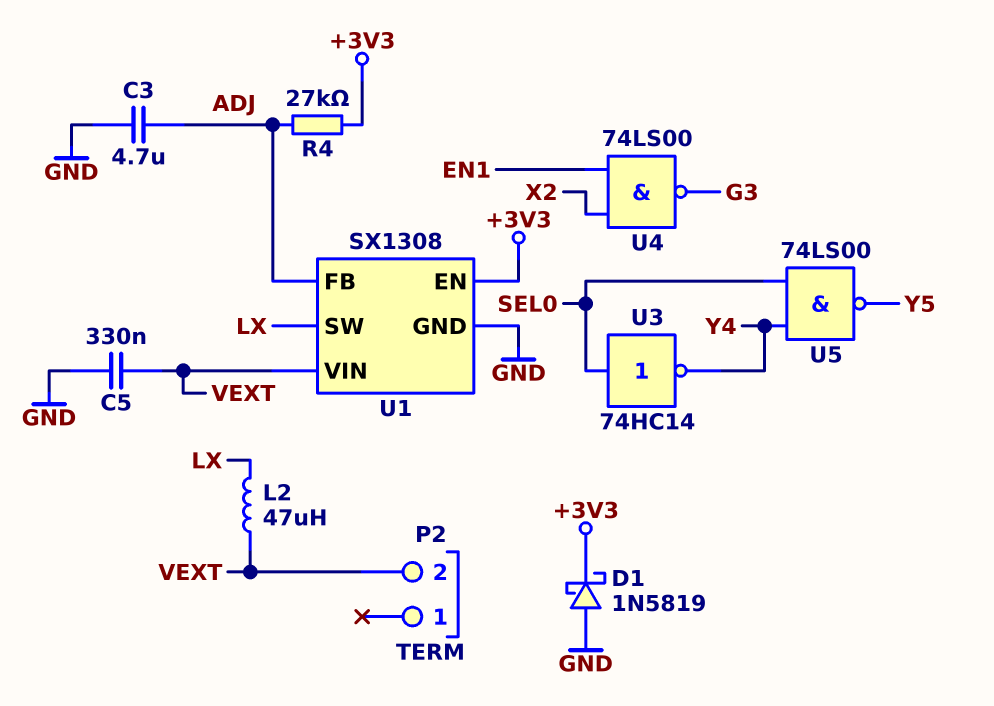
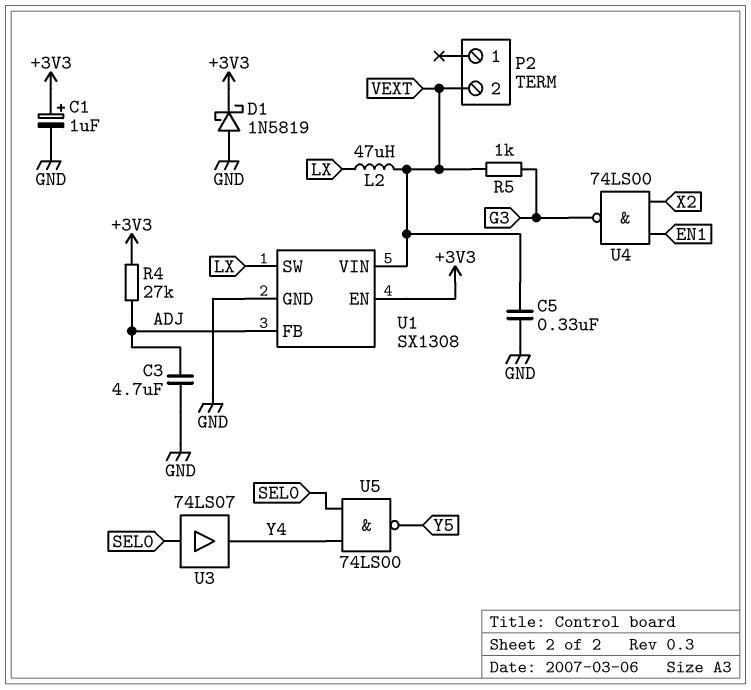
C1: none -> 1uF (plus +3V3, minus GND)
R5: none -> 1k (G3, VEXT)
U3: NOT 74HC14 (in SEL0, out Y4) -> buffer 74LS07 (in SEL0, out Y4)

